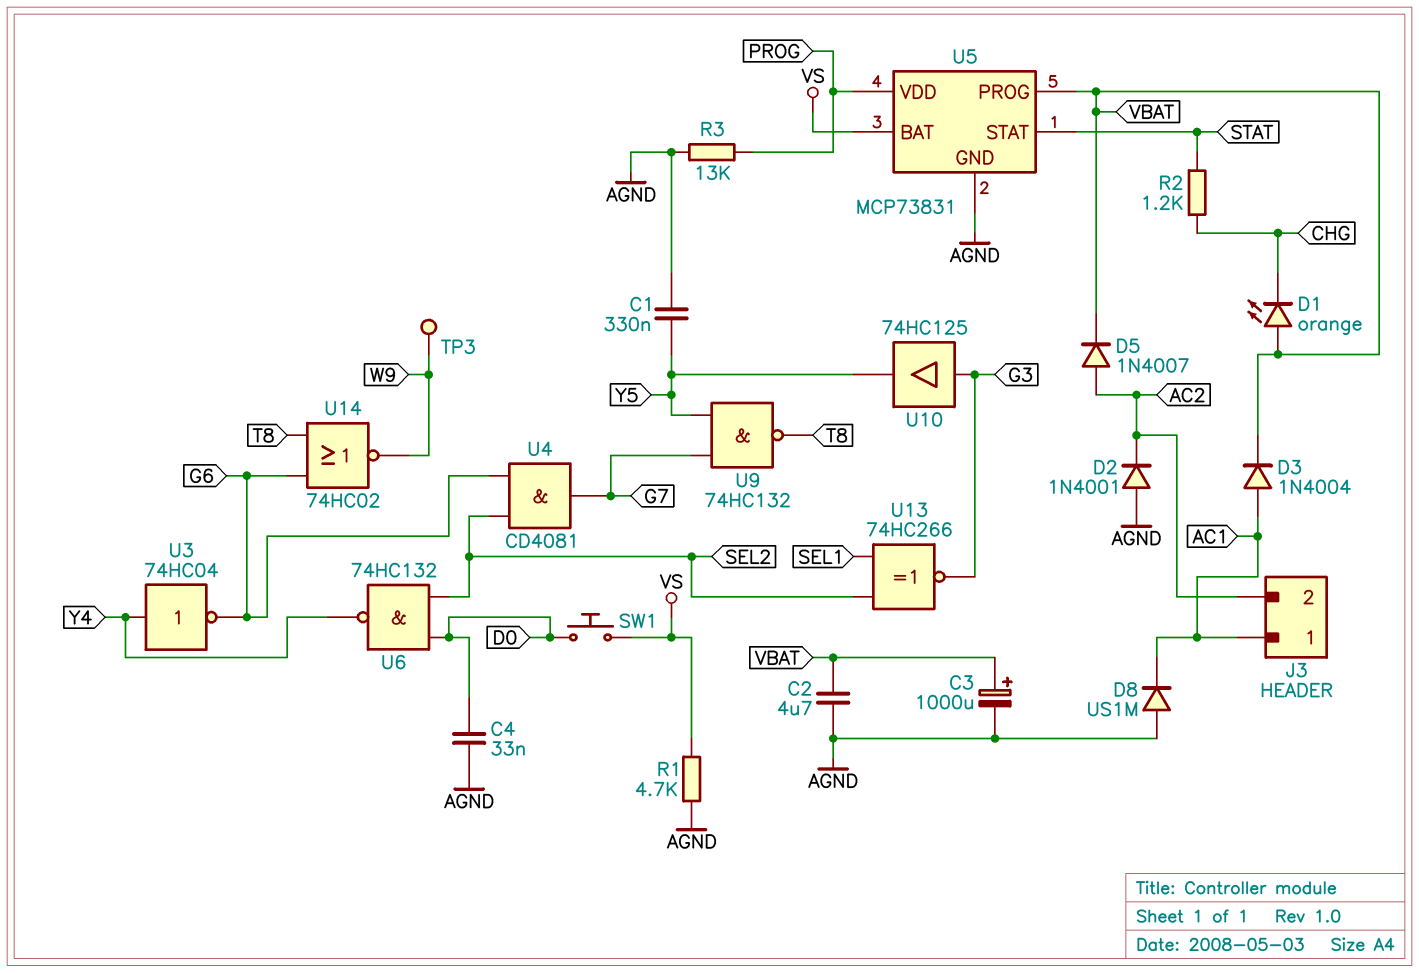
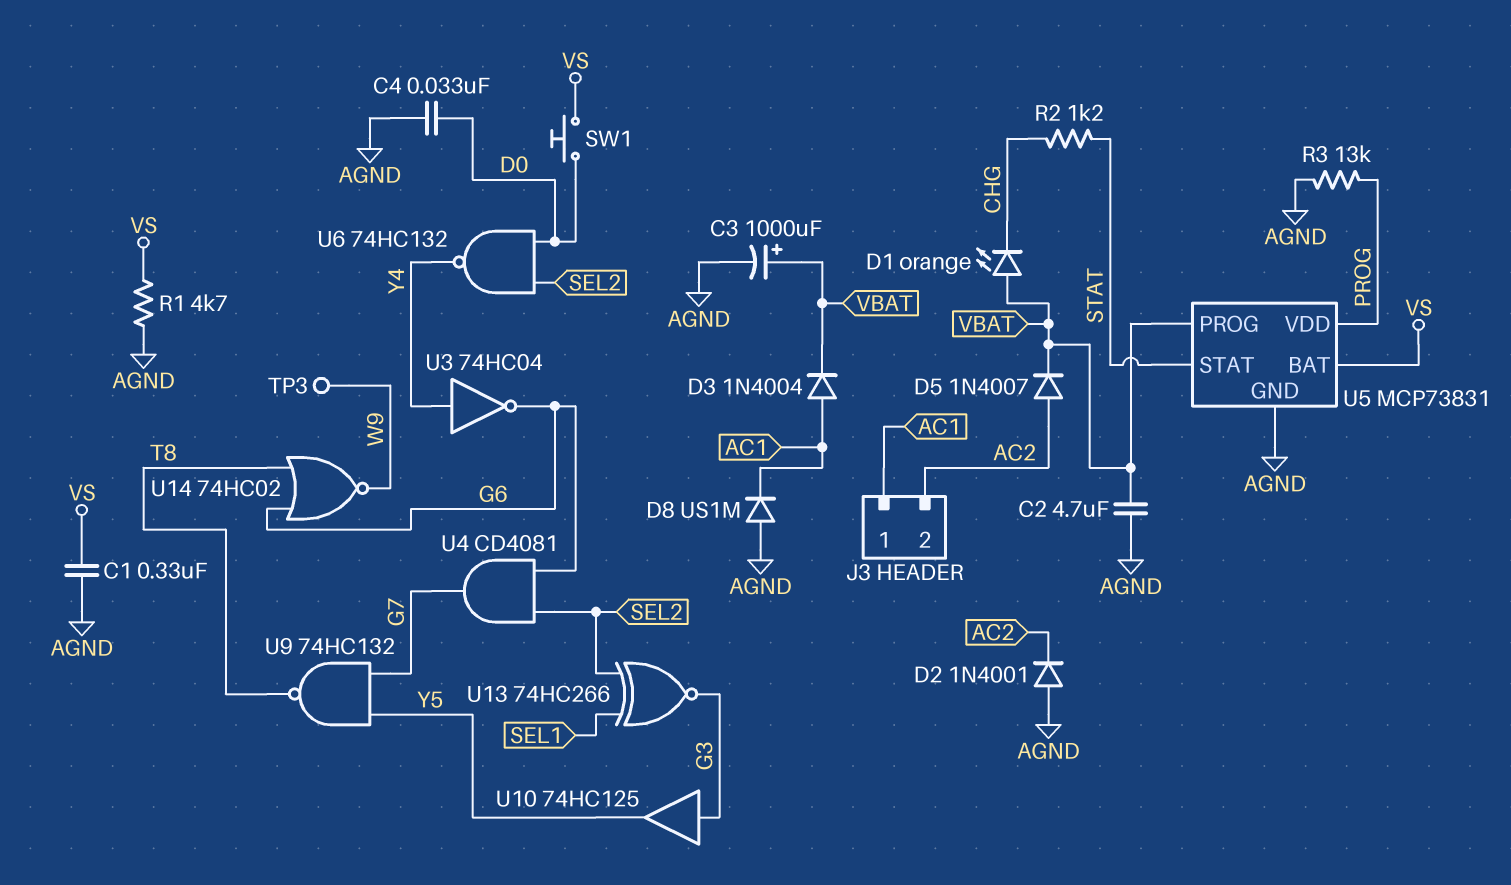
C1: 330nF (AGND, Y5) -> 330nF (AGND, VS)

